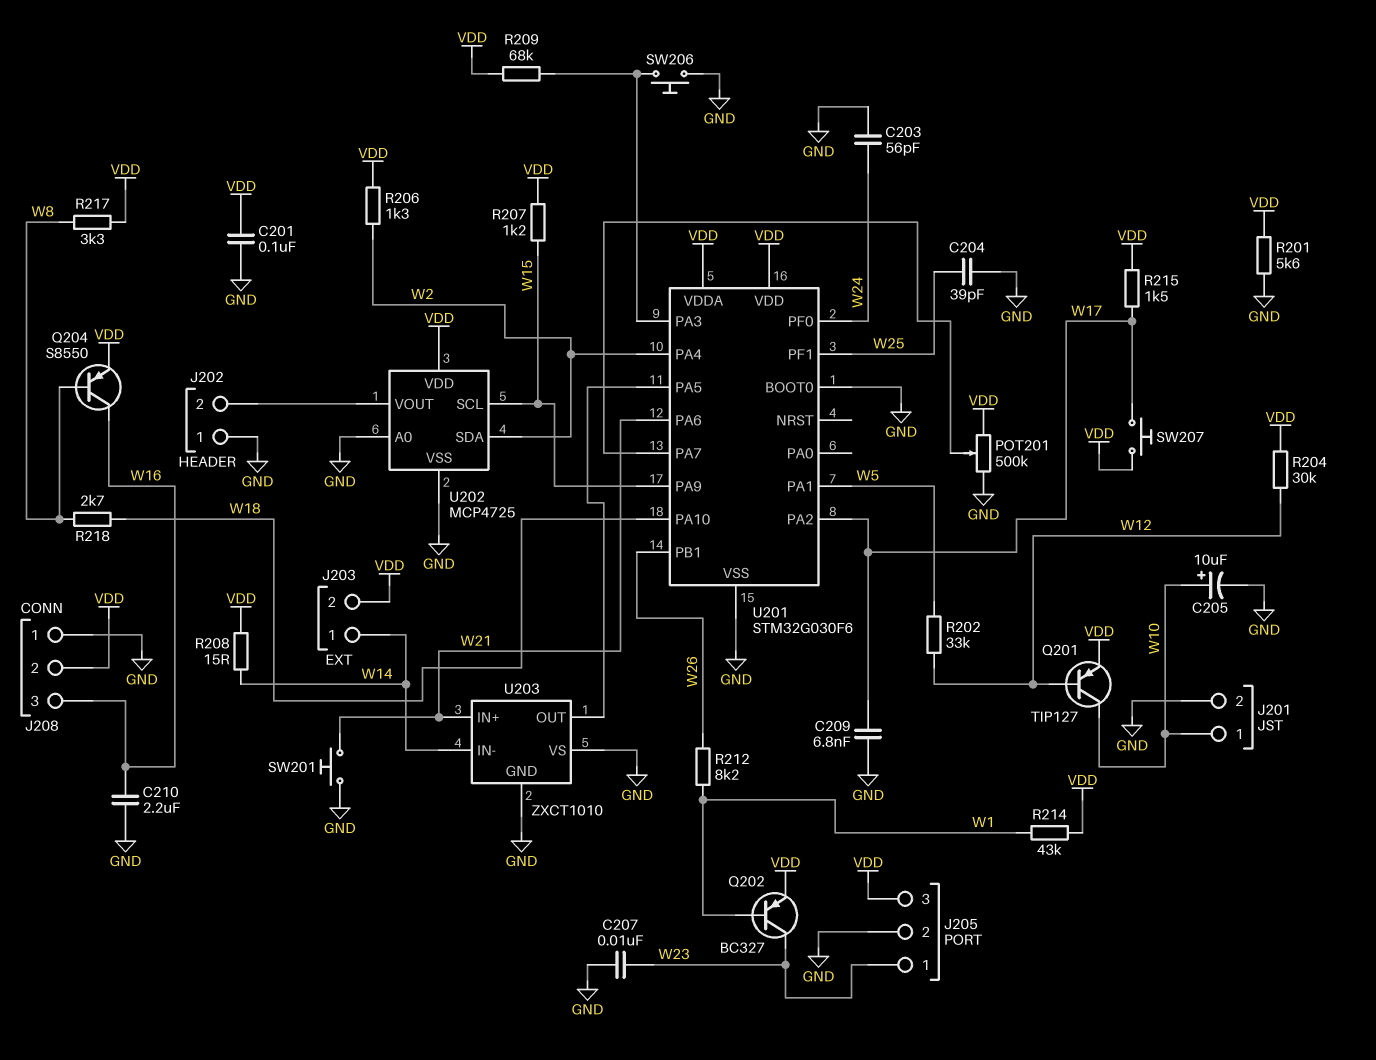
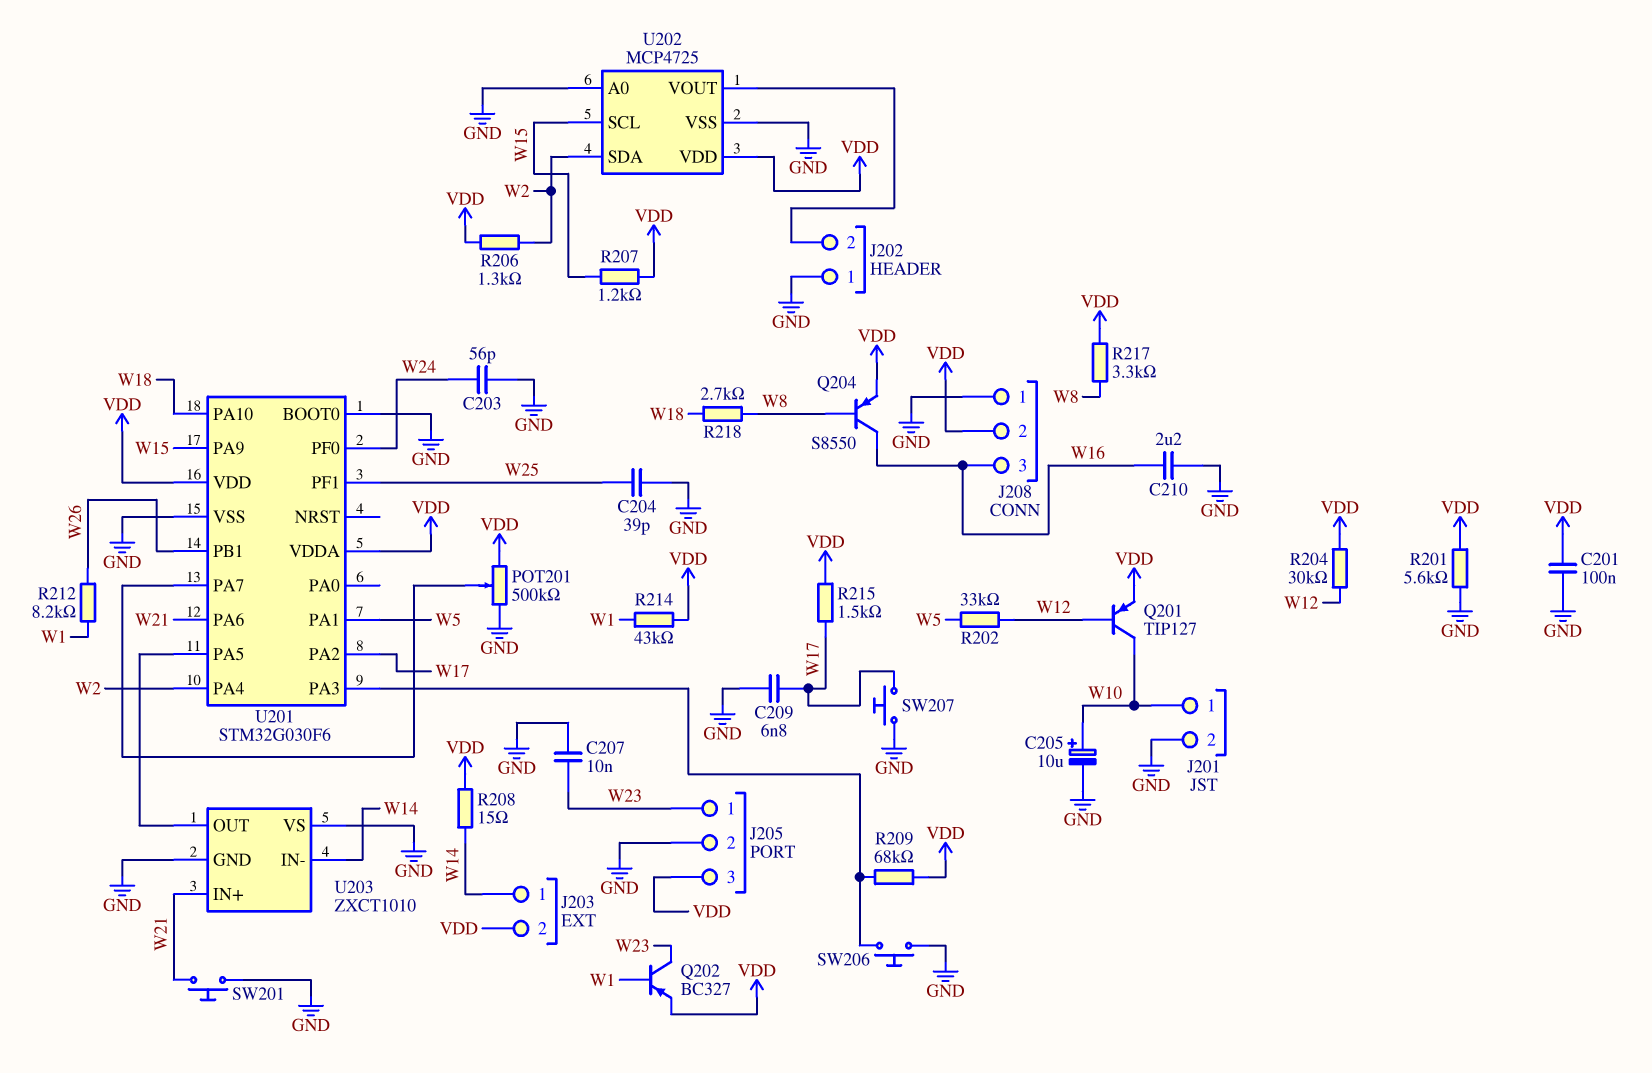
SW207: button (VDD, W17) -> button (GND, W17)

